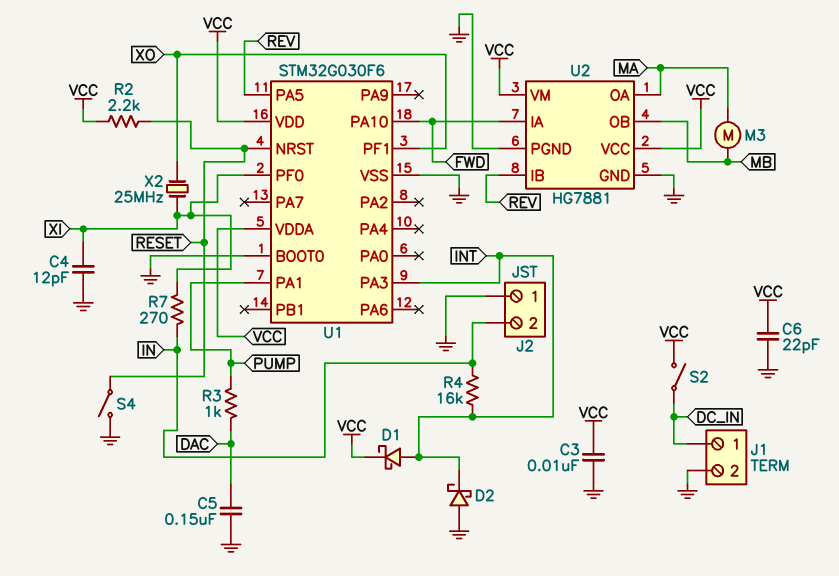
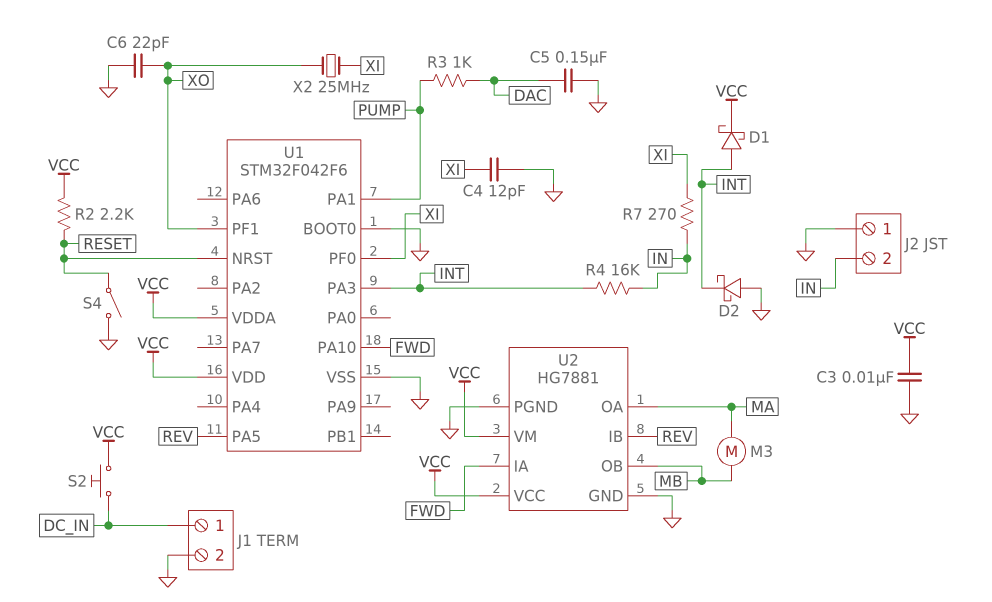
C6: 22pF (GND, VCC) -> 22pF (GND, XO)
S2: switch (DC_IN, VCC) -> button (DC_IN, VCC)
U1: STM32G030F6 -> STM32F042F6

